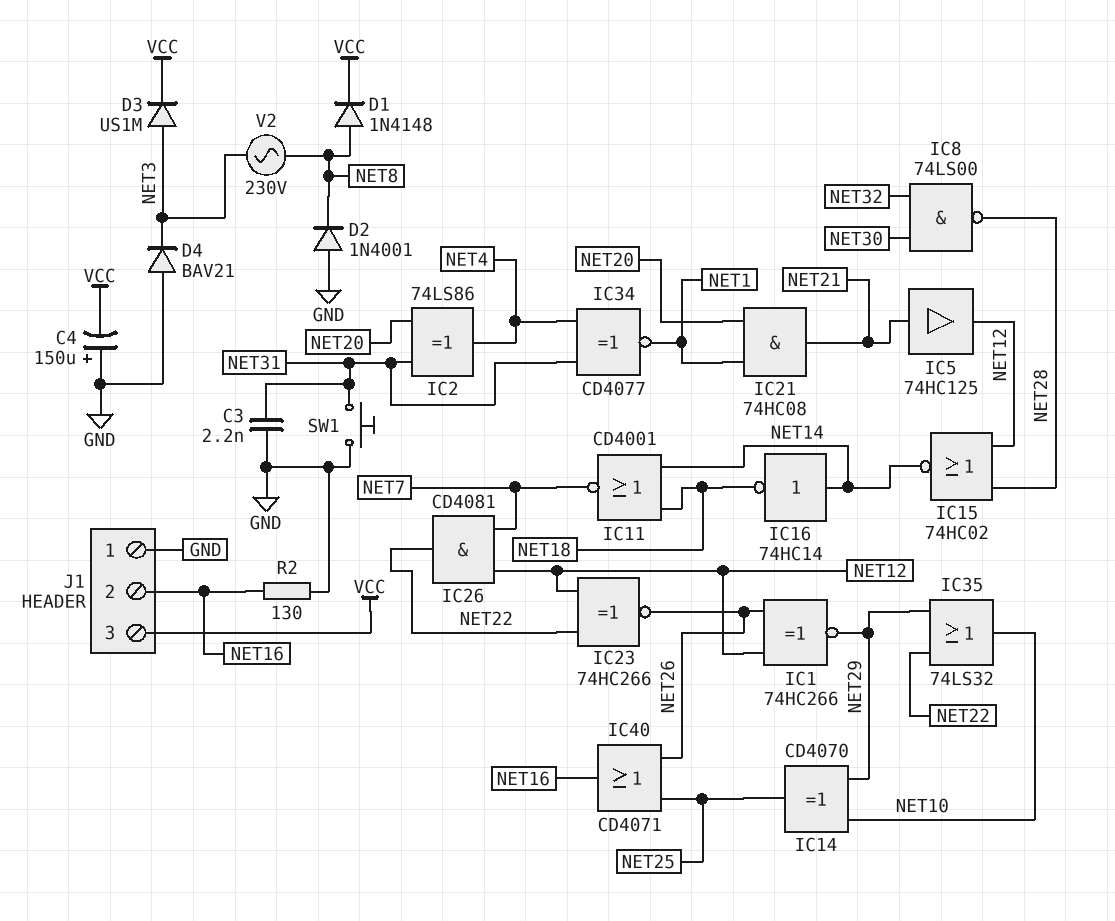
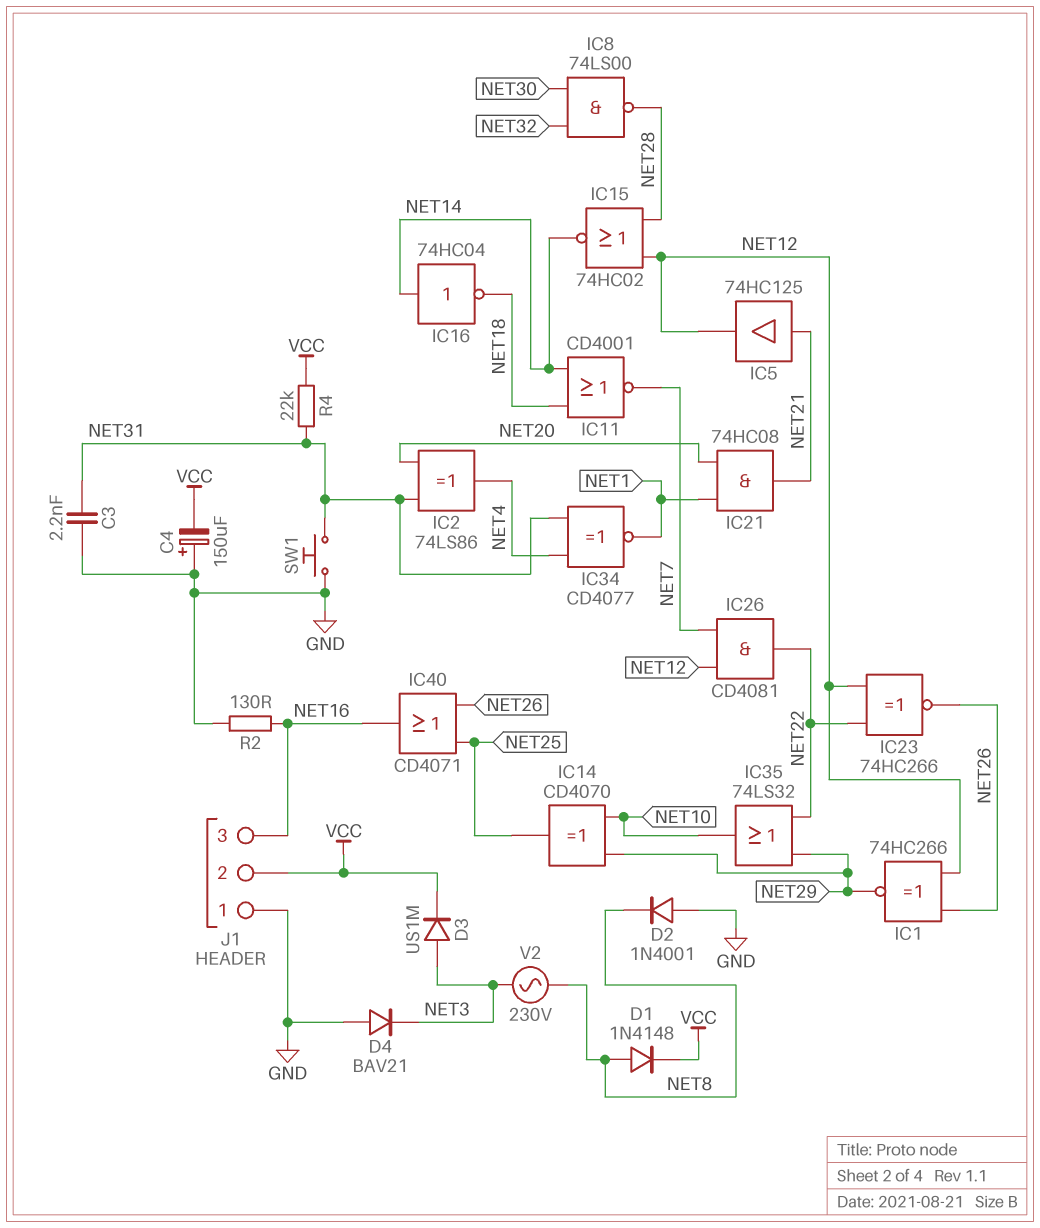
IC16: NOT 74HC14 (in NET14, out NET18) -> NOT 74HC04 (in NET14, out NET18)
J1 pin 2: NET16 -> VCC
J1 pin 3: VCC -> NET16
R4: none -> 22k (NET31, VCC)

